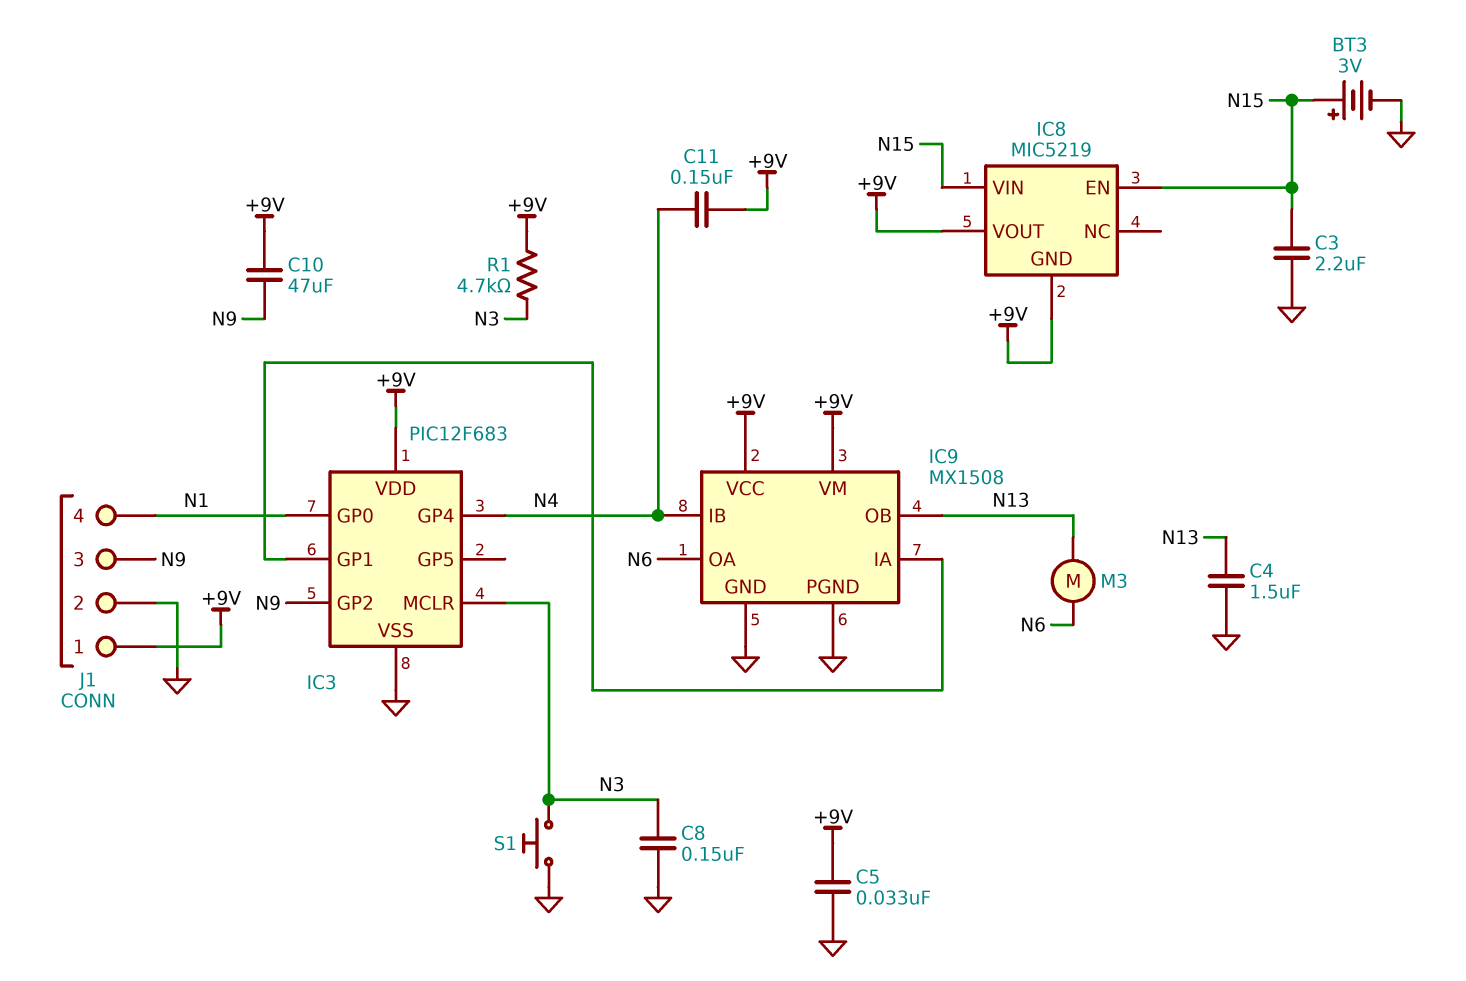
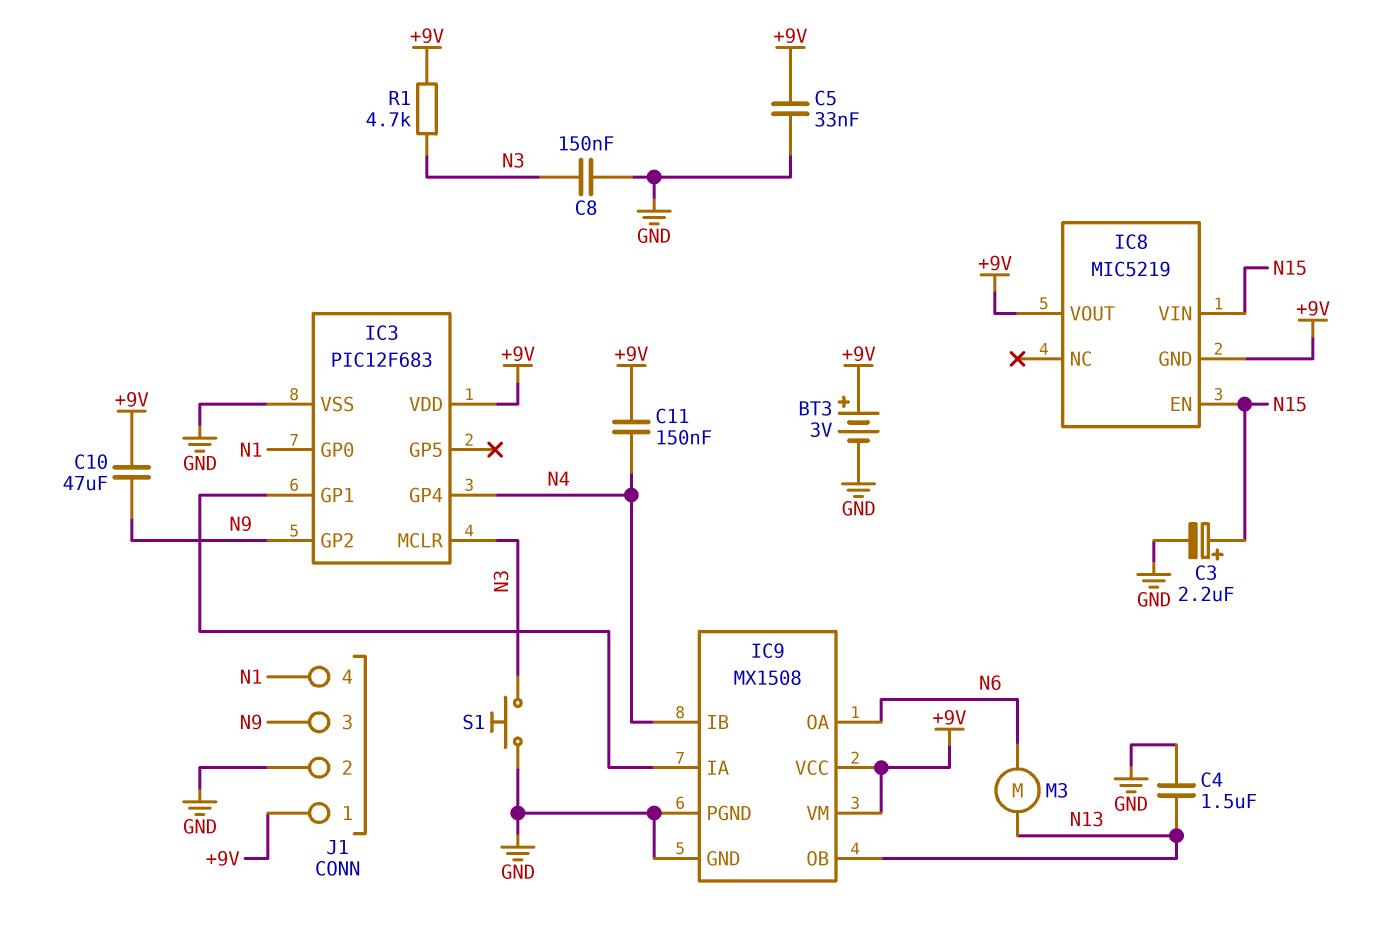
BT3: 3V (plus N15, minus GND) -> 3V (plus +9V, minus GND)
C3: 2.2uF (GND, N15) -> 2.2uF (plus N15, minus GND)

